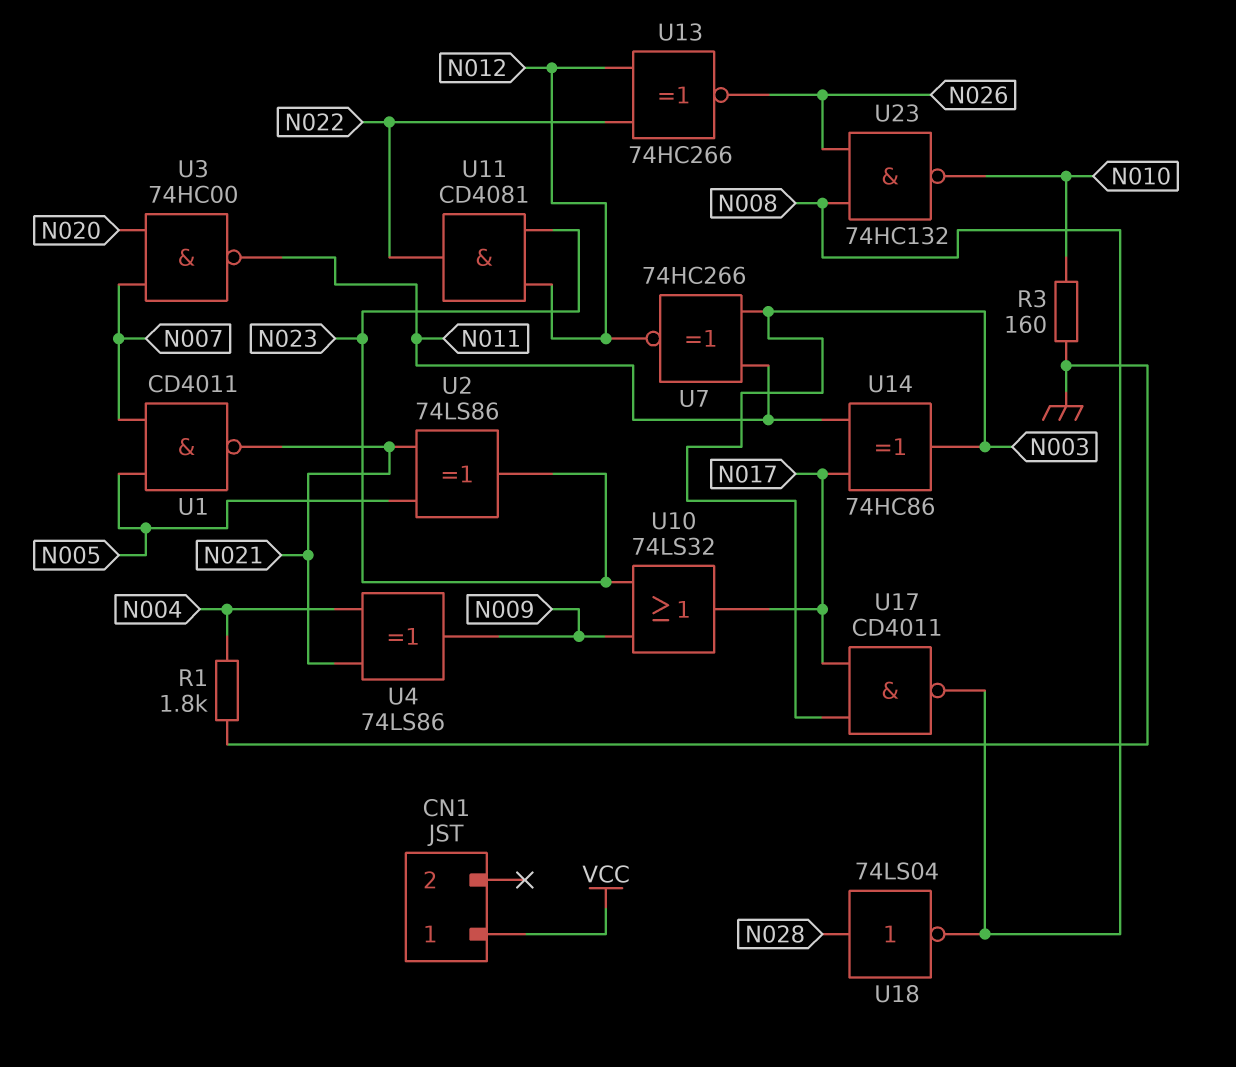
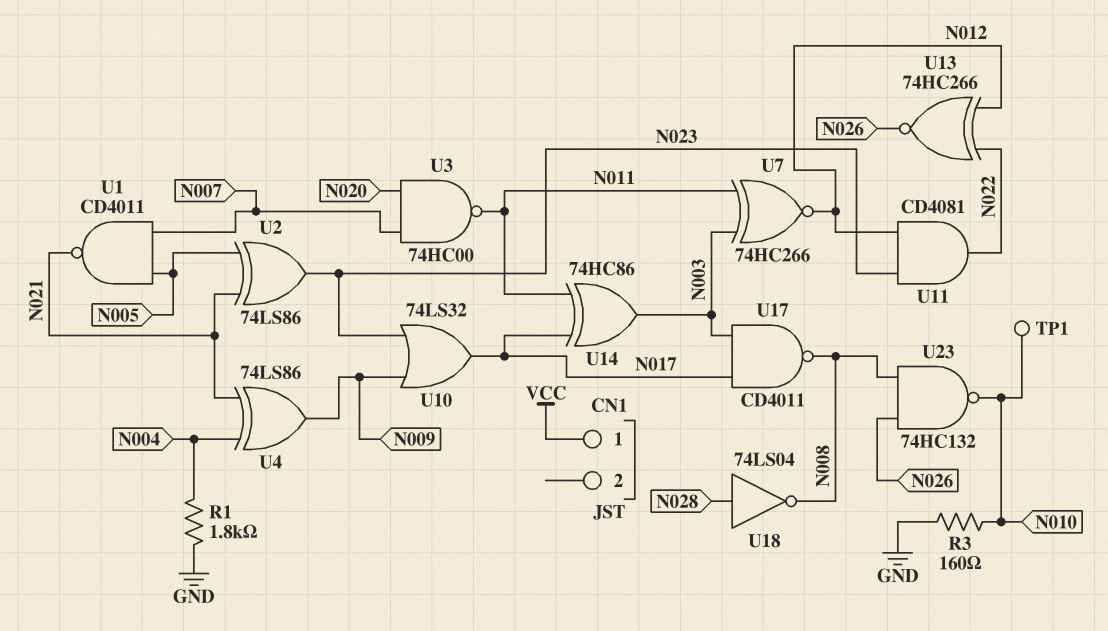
TP1: none -> test point (N010)

